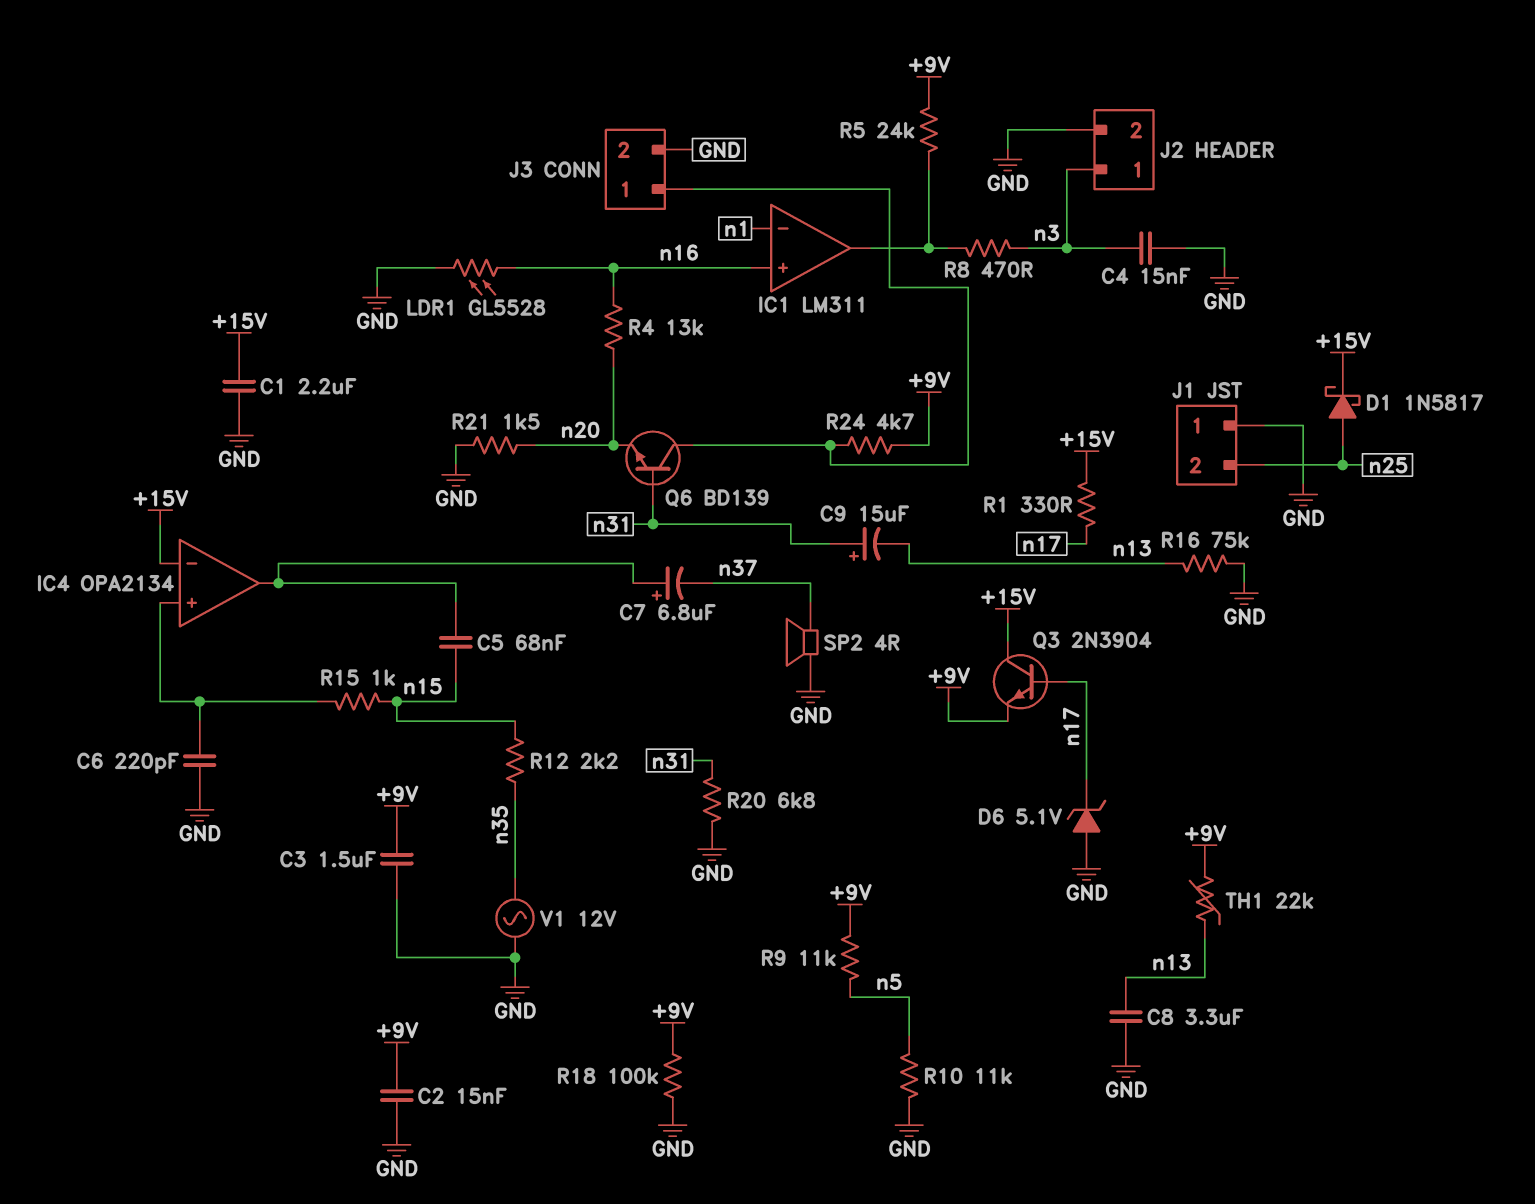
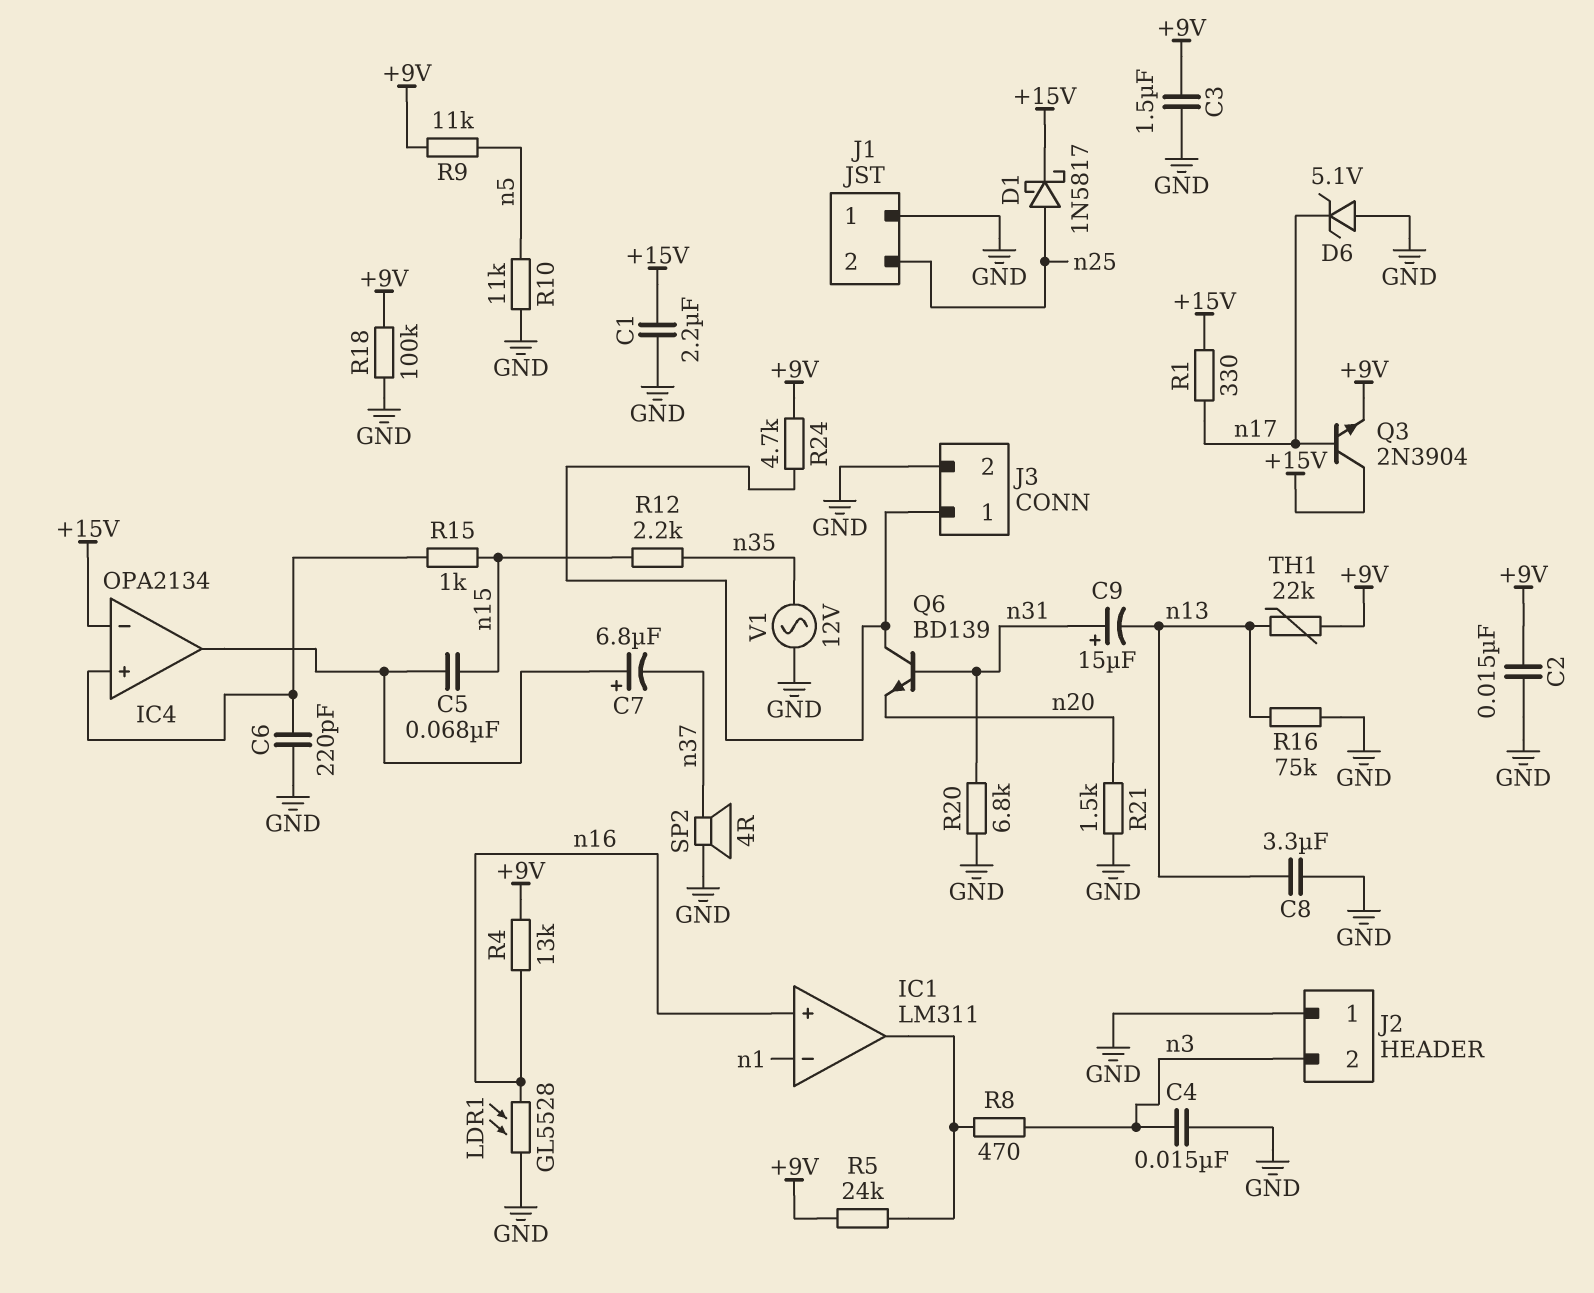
J2 pin 1: n3 -> GND
J2 pin 2: GND -> n3
R4: 13k (n16, n20) -> 13k (+9V, n16)

